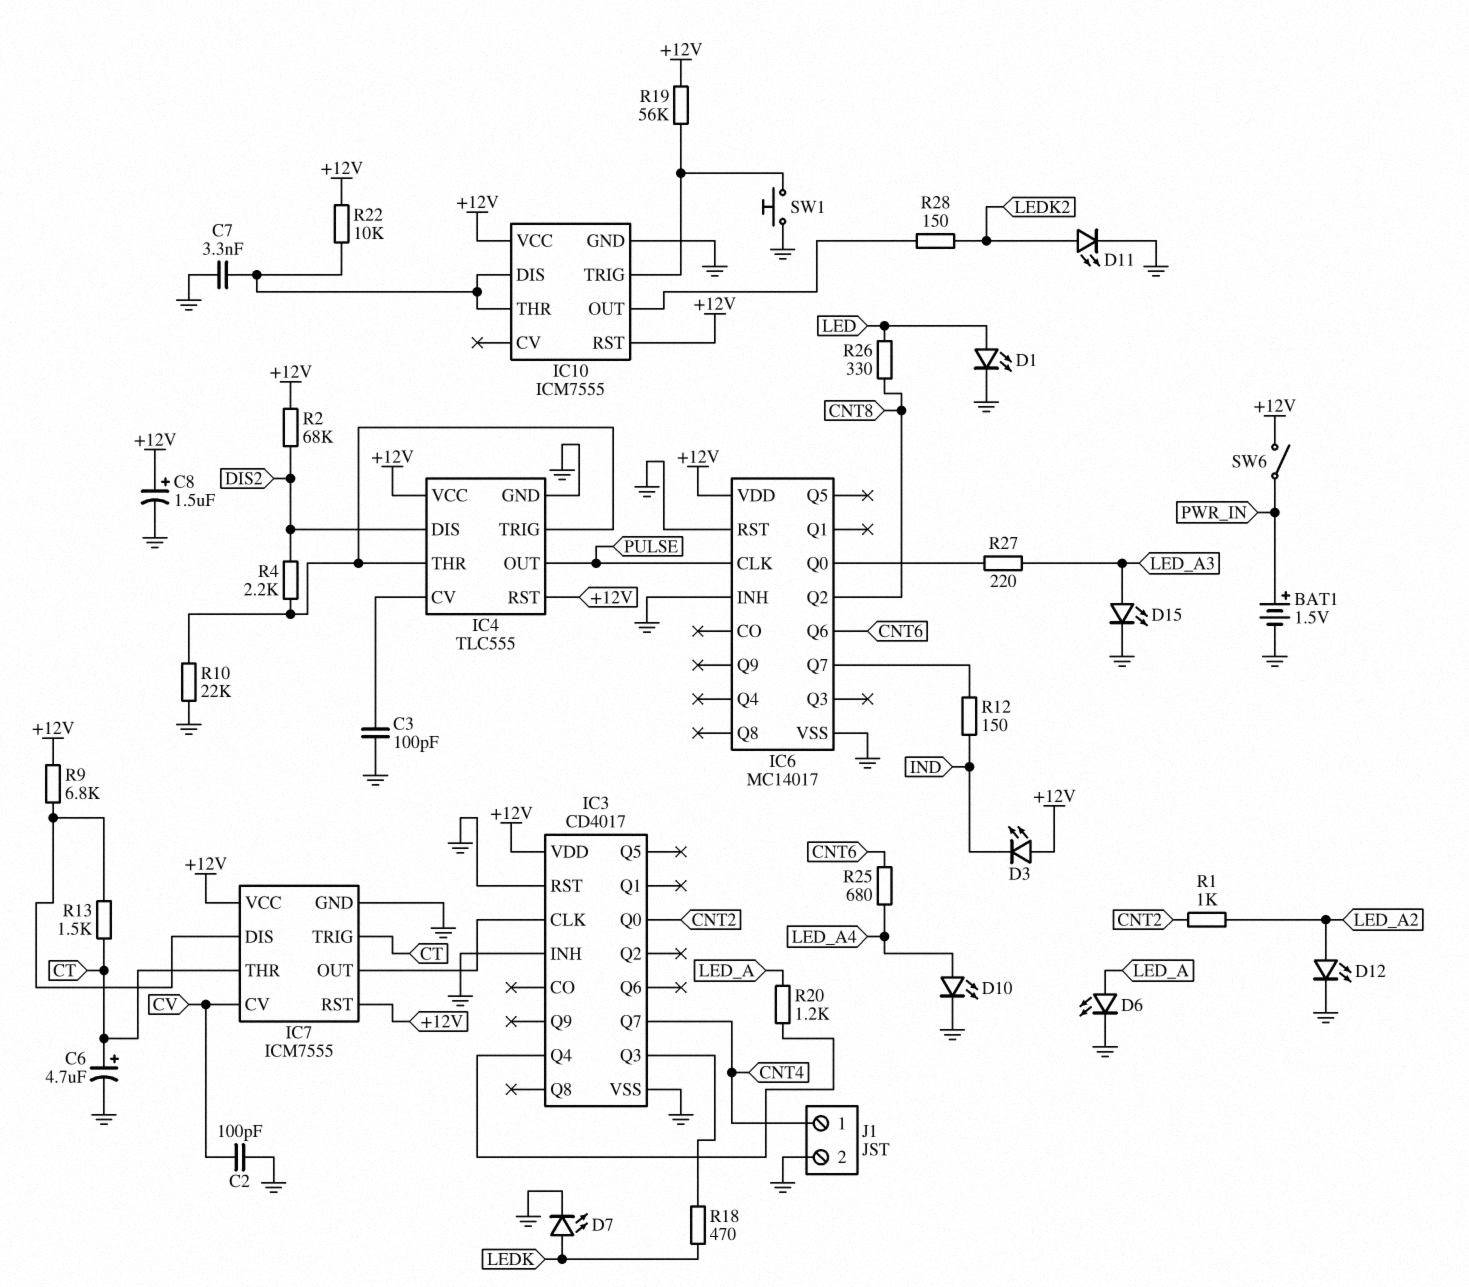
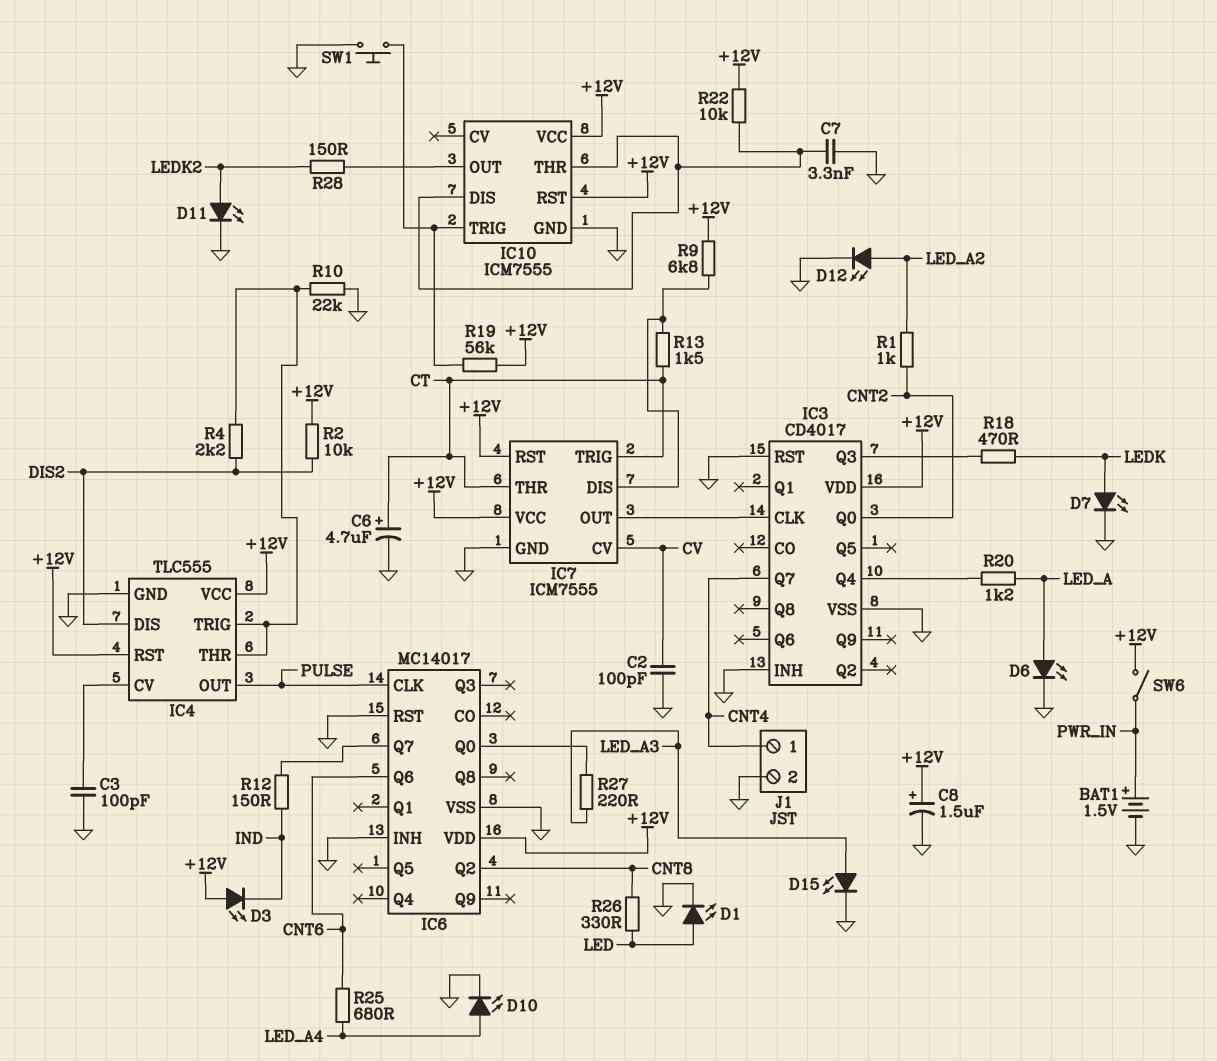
R2: 68k (+12V, DIS2) -> 10k (+12V, DIS2)

